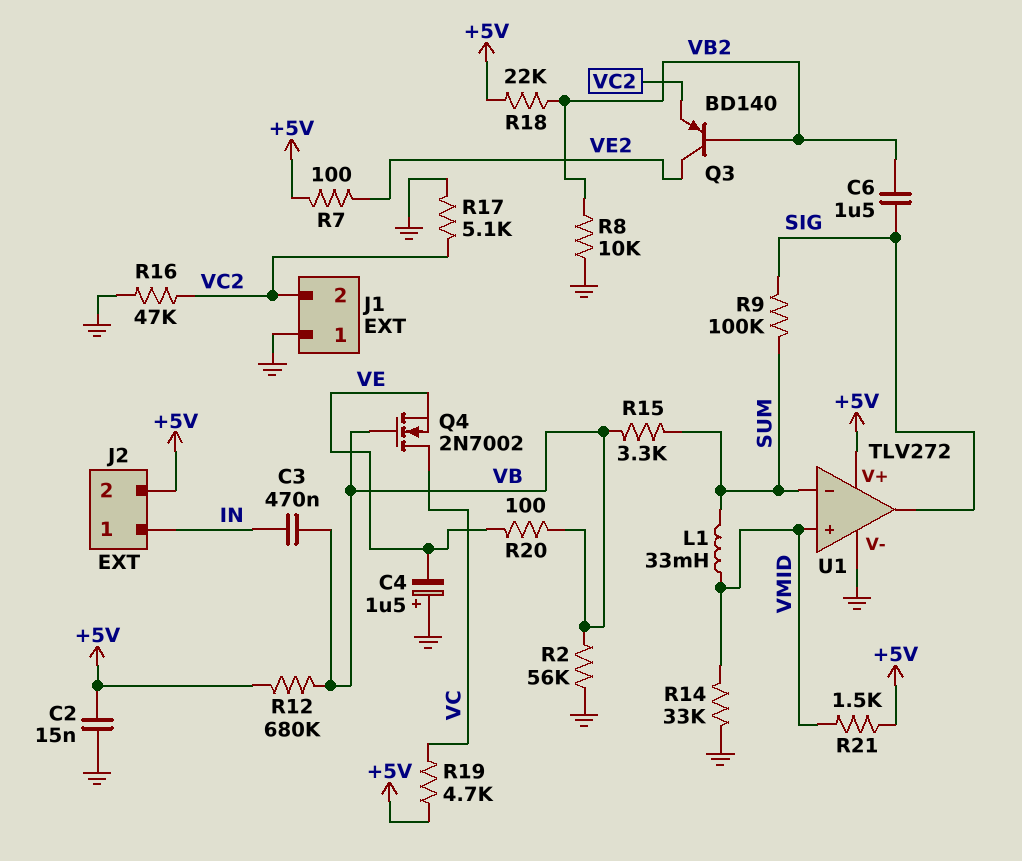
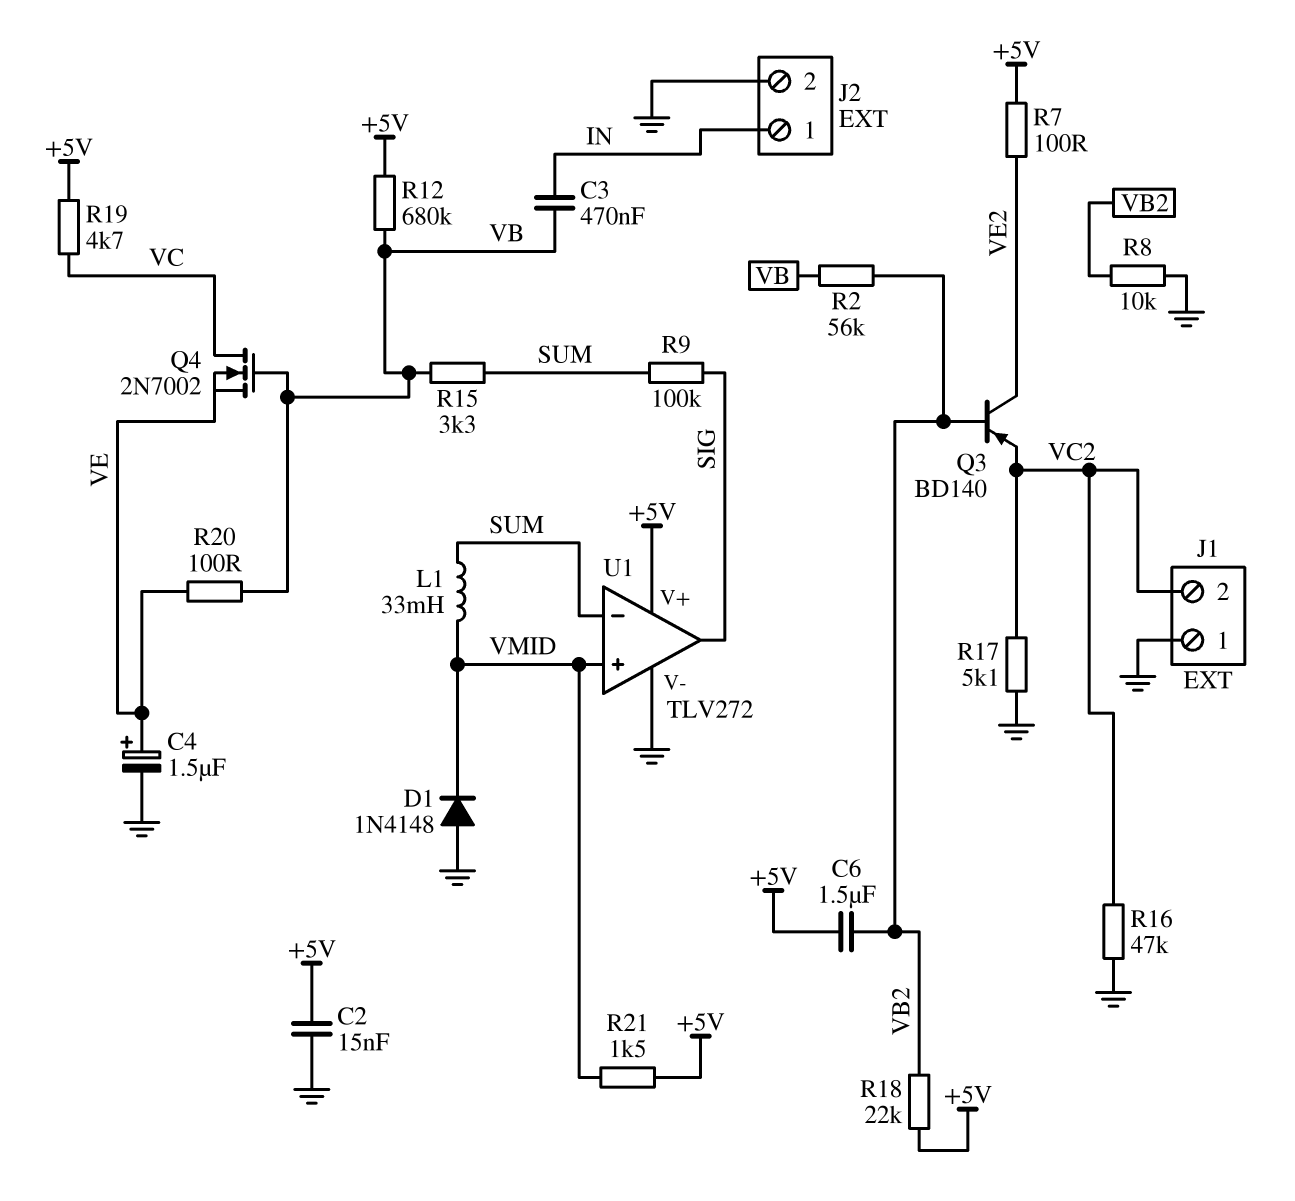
C4: 1.5uF (plus GND, minus VE) -> 1.5uF (plus VE, minus GND)
C6: 1.5uF (SIG, VB2) -> 1.5uF (+5V, VB2)
D1: none -> diode 1N4148 (A GND, K VMID)
J2 pin 2: +5V -> GND
R2: 56k (GND, VB) -> 56k (VB, VB2)
R14: 33k (GND, VMID) -> none

